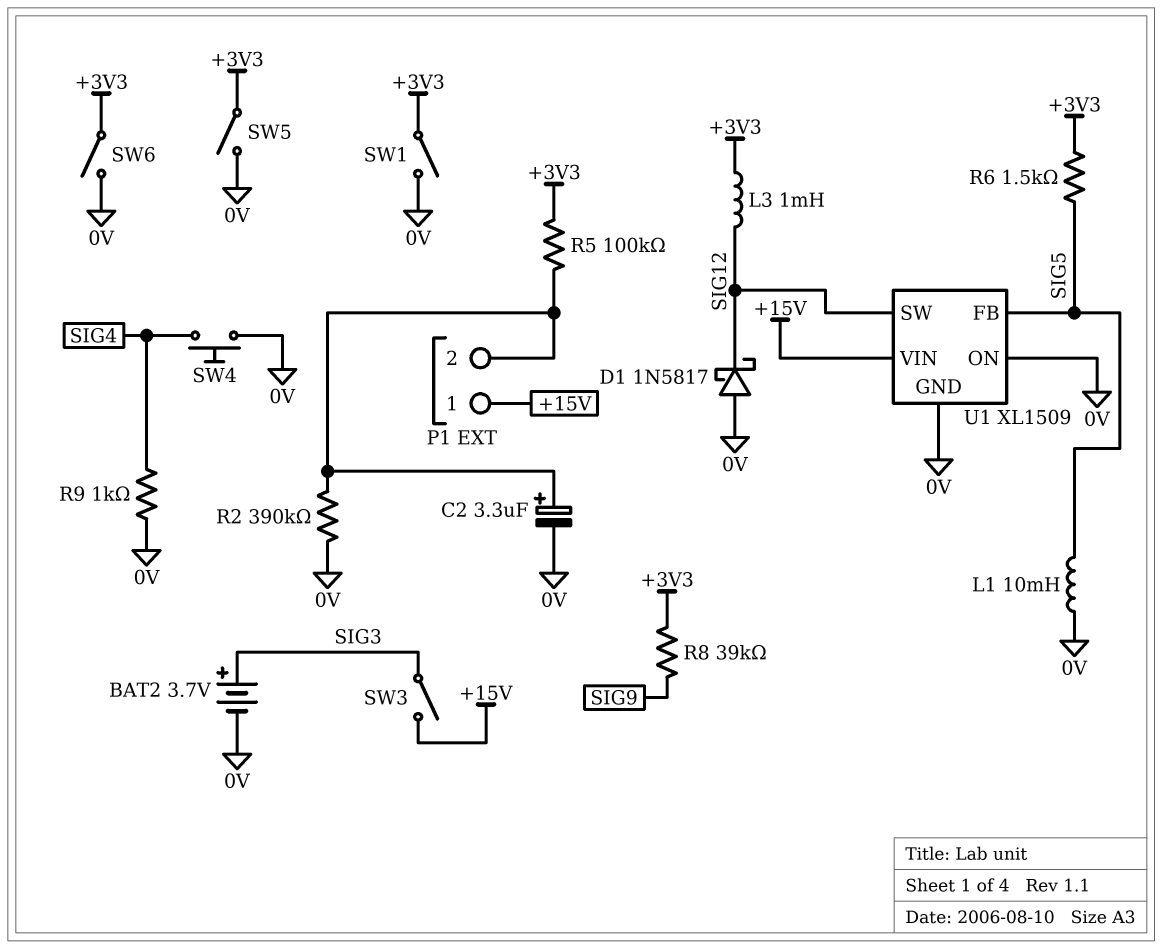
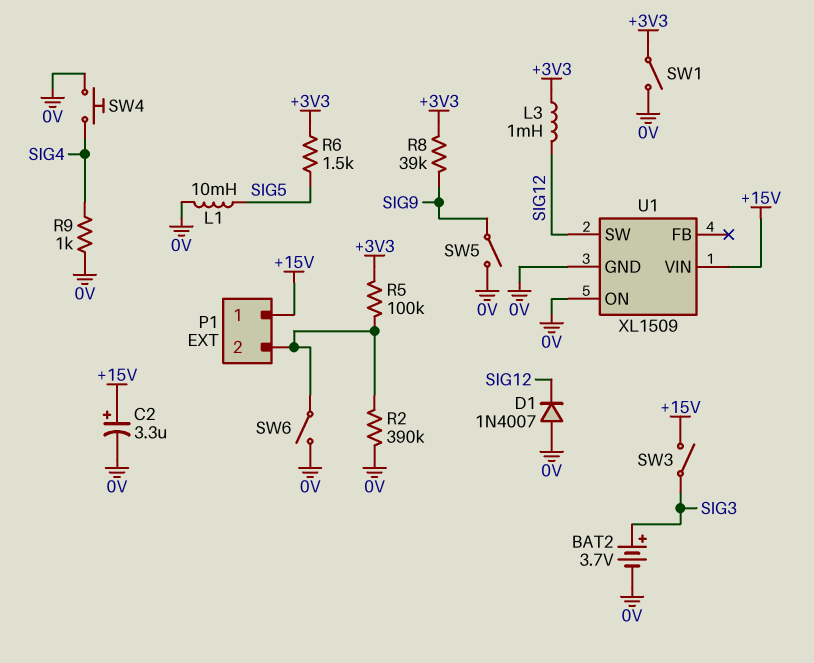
C2: 3.3uF (plus P1/2, minus 0V) -> 3.3uF (plus +15V, minus 0V)
D1: schottky 1N5817 (A 0V, K SIG12) -> diode 1N4007 (A 0V, K SIG12)
SW5: switch (+3V3, 0V) -> switch (0V, SIG9)
SW6: switch (+3V3, 0V) -> switch (0V, P1/2)
U1 pin FB: SIG5 -> none

